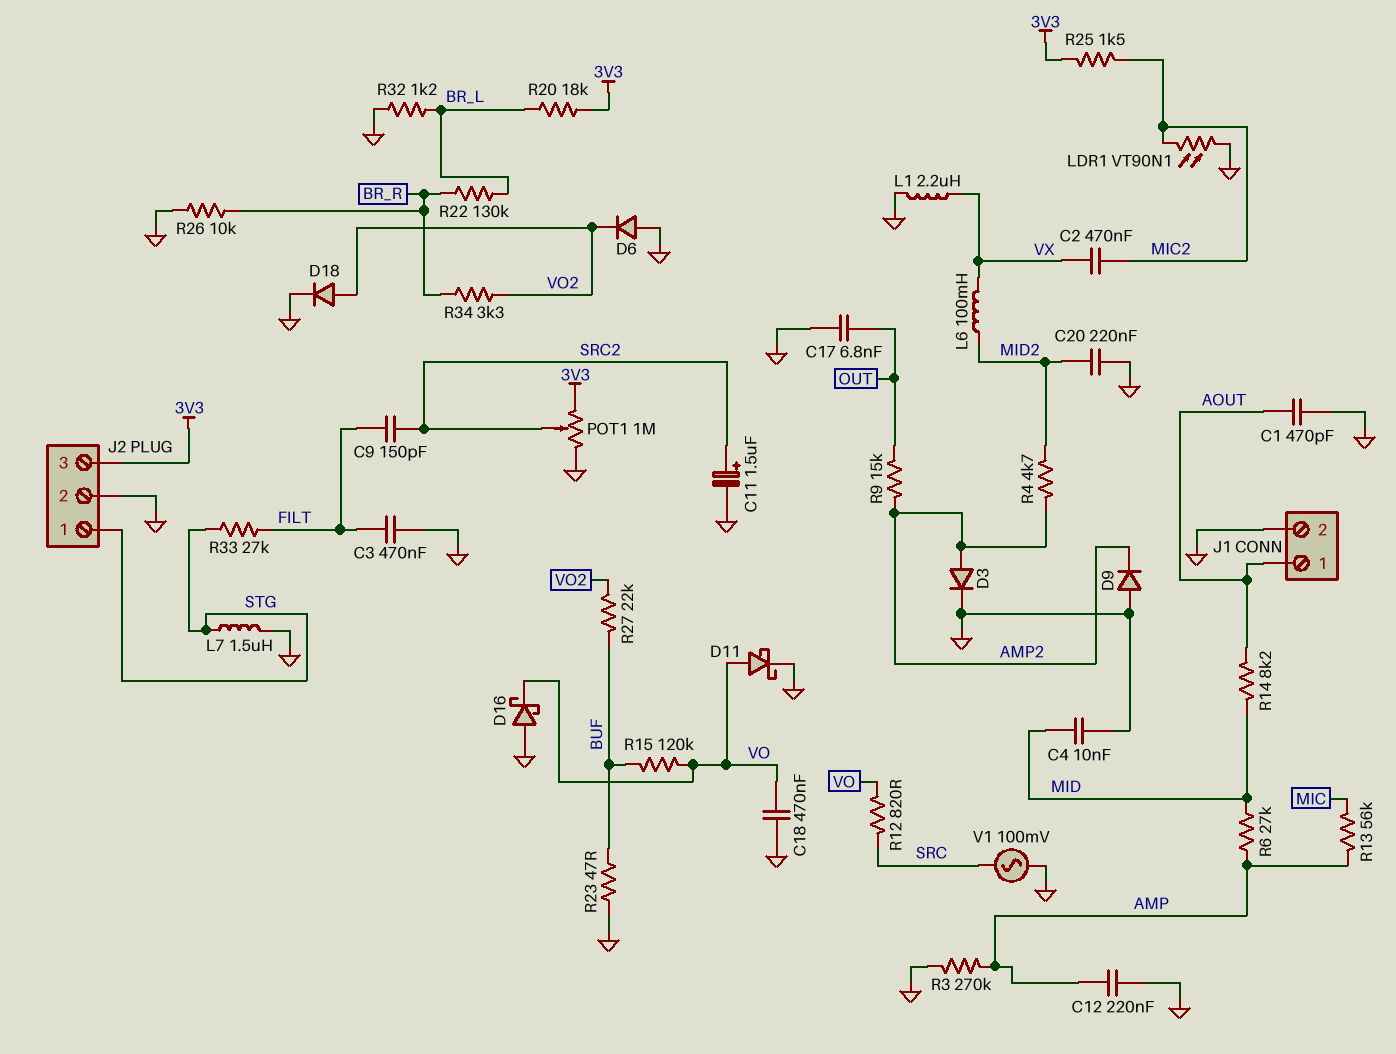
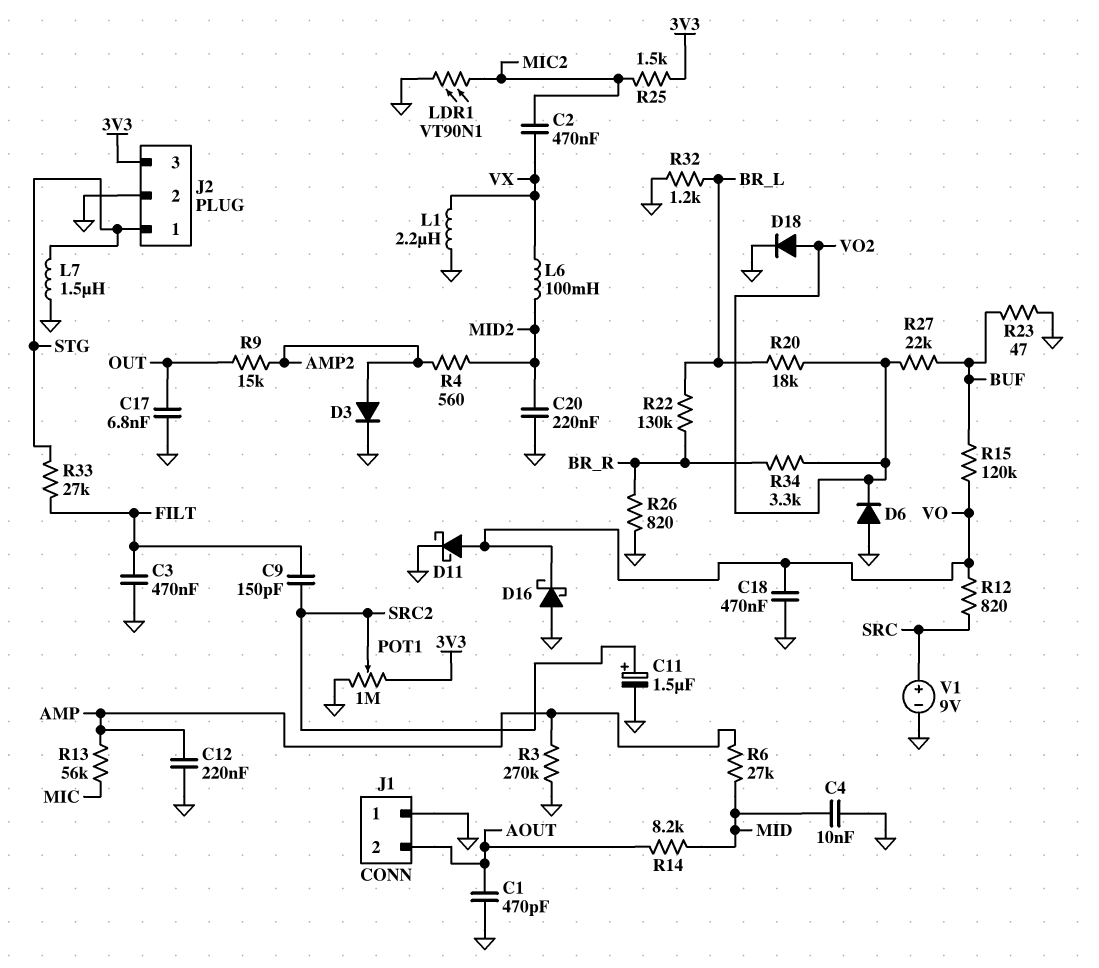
D9: diode (A GND, K AMP2) -> none
J1 pin 1: AOUT -> GND
J1 pin 2: GND -> AOUT
R4: 4.7k (AMP2, MID2) -> 560 (AMP2, MID2)
R20: 18k (3V3, BR_L) -> 18k (BR_L, VO2)
R26: 10k (BR_R, GND) -> 820 (BR_R, GND)
V1: AC 100mV (GND, SRC) -> 9V (plus SRC, minus GND)

